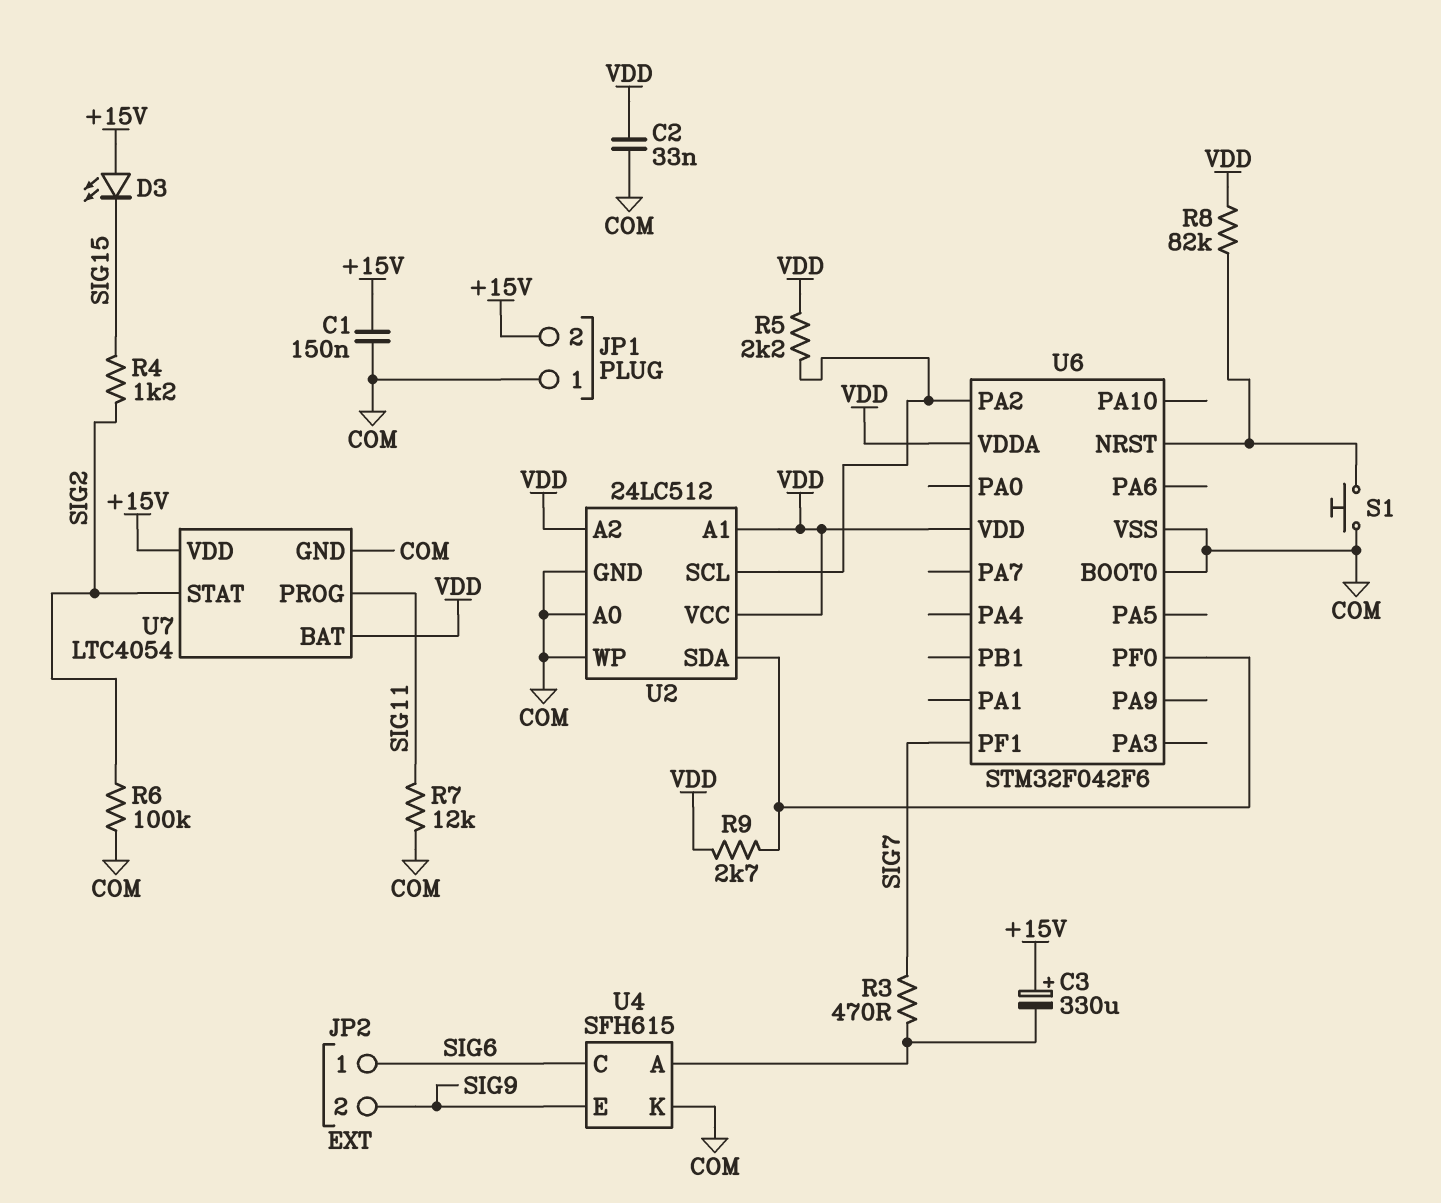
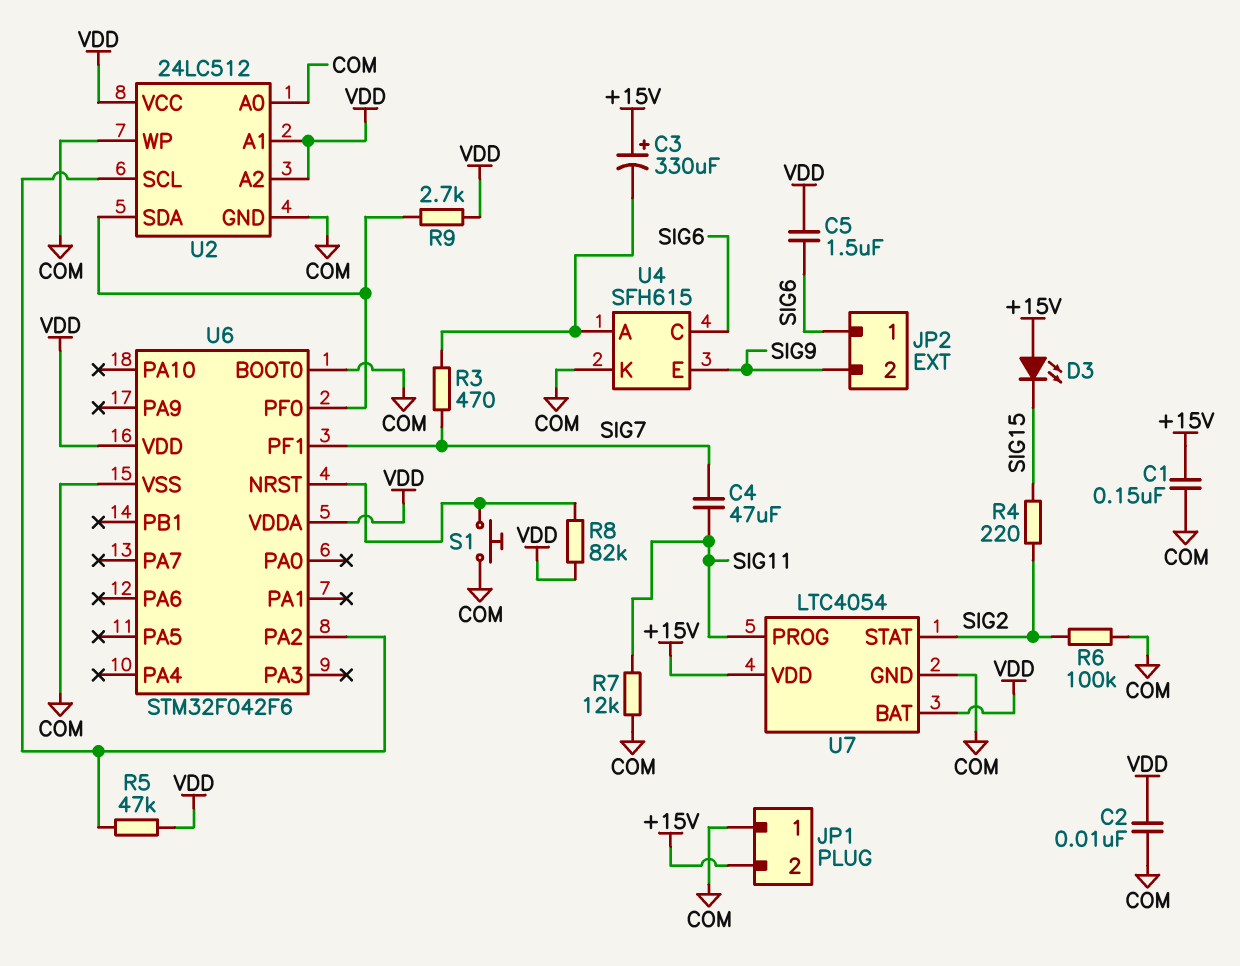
C2: 33nF (COM, VDD) -> 10nF (COM, VDD)
C4: none -> 47uF (SIG7, SIG11)
C5: none -> 1.5uF (SIG6, VDD)
R4: 1.2k (SIG2, SIG15) -> 220 (SIG2, SIG15)
R5: 2.2k (U2/SCL, VDD) -> 47k (U2/SCL, VDD)

